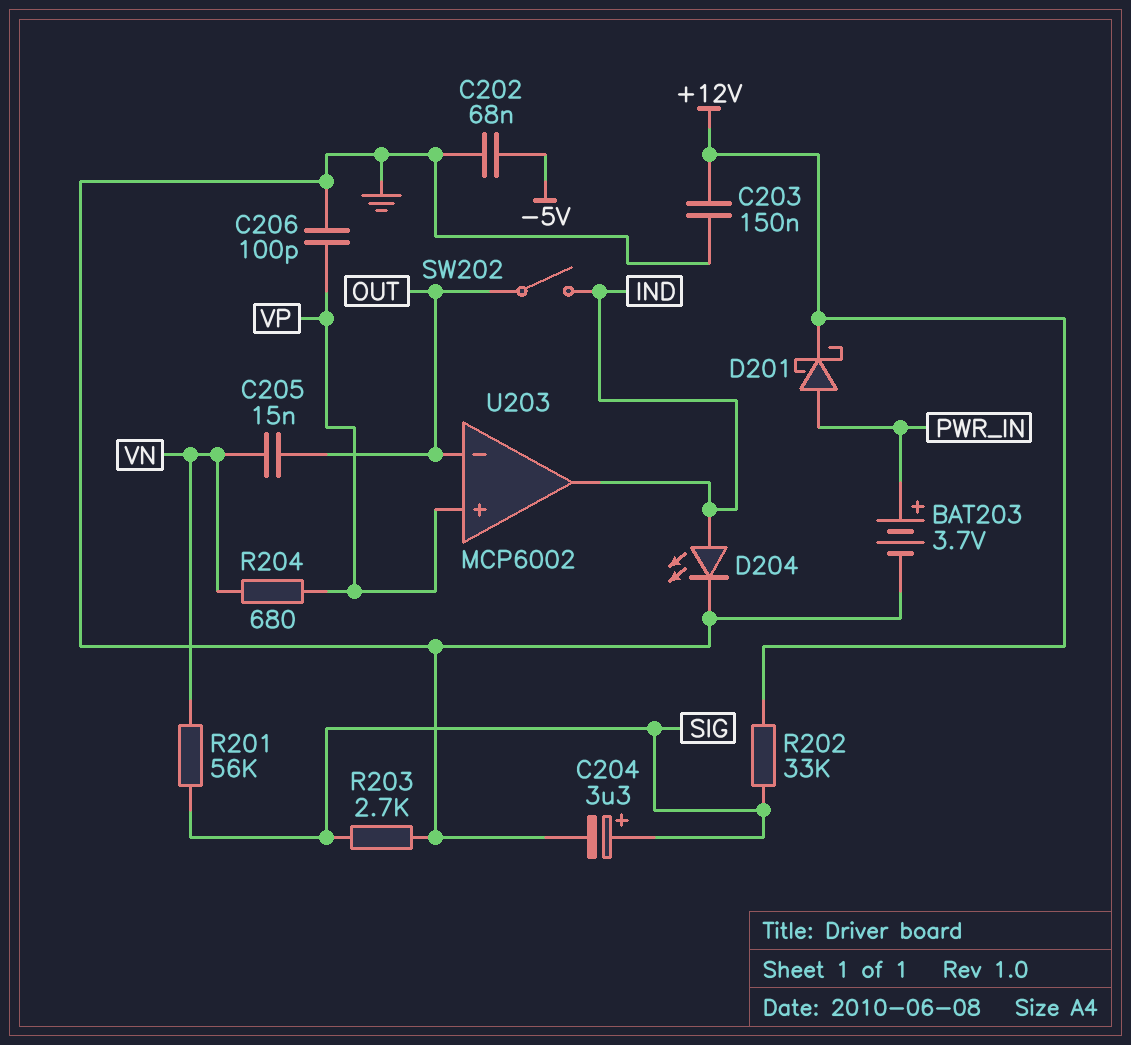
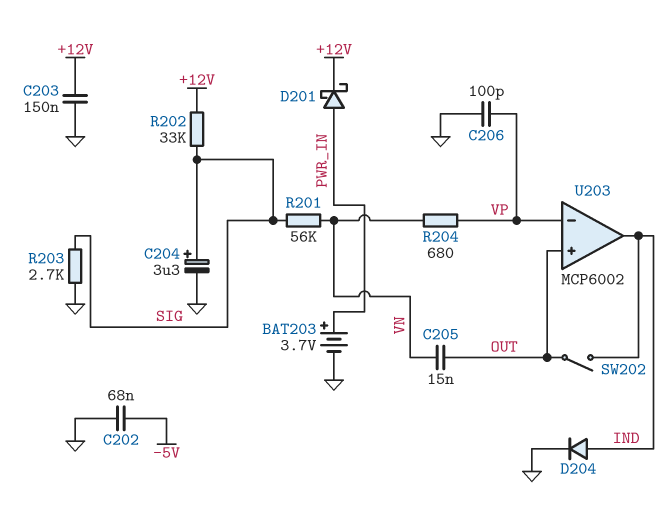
D204: LED (A IND, K GND) -> diode (A IND, K GND)
U203 pin in+: VP -> OUT
U203 pin in-: OUT -> VP

